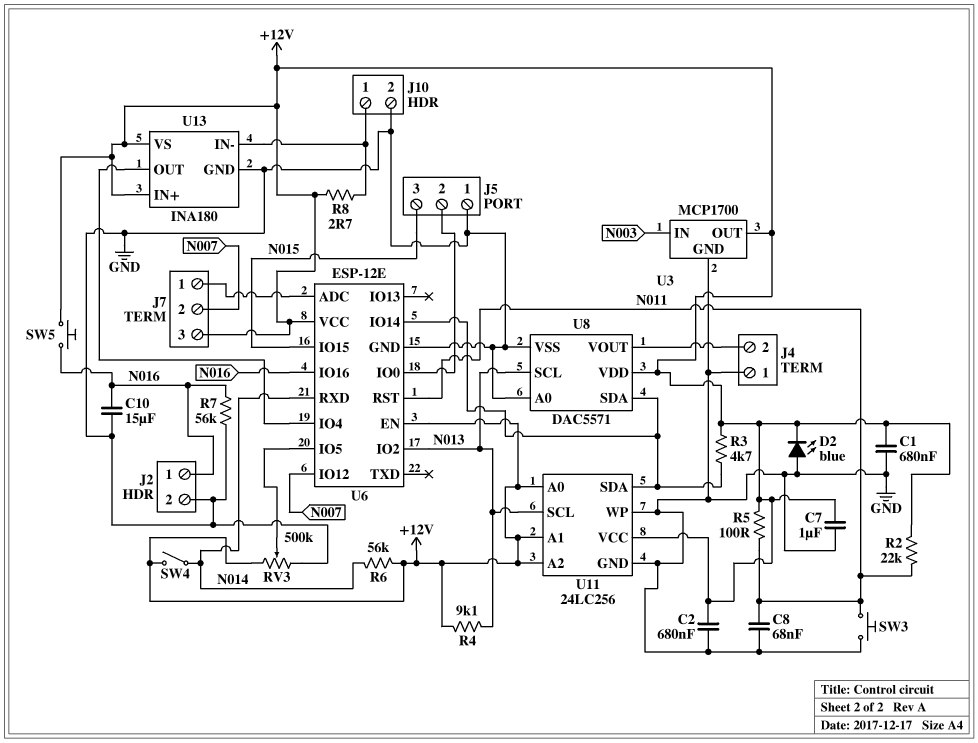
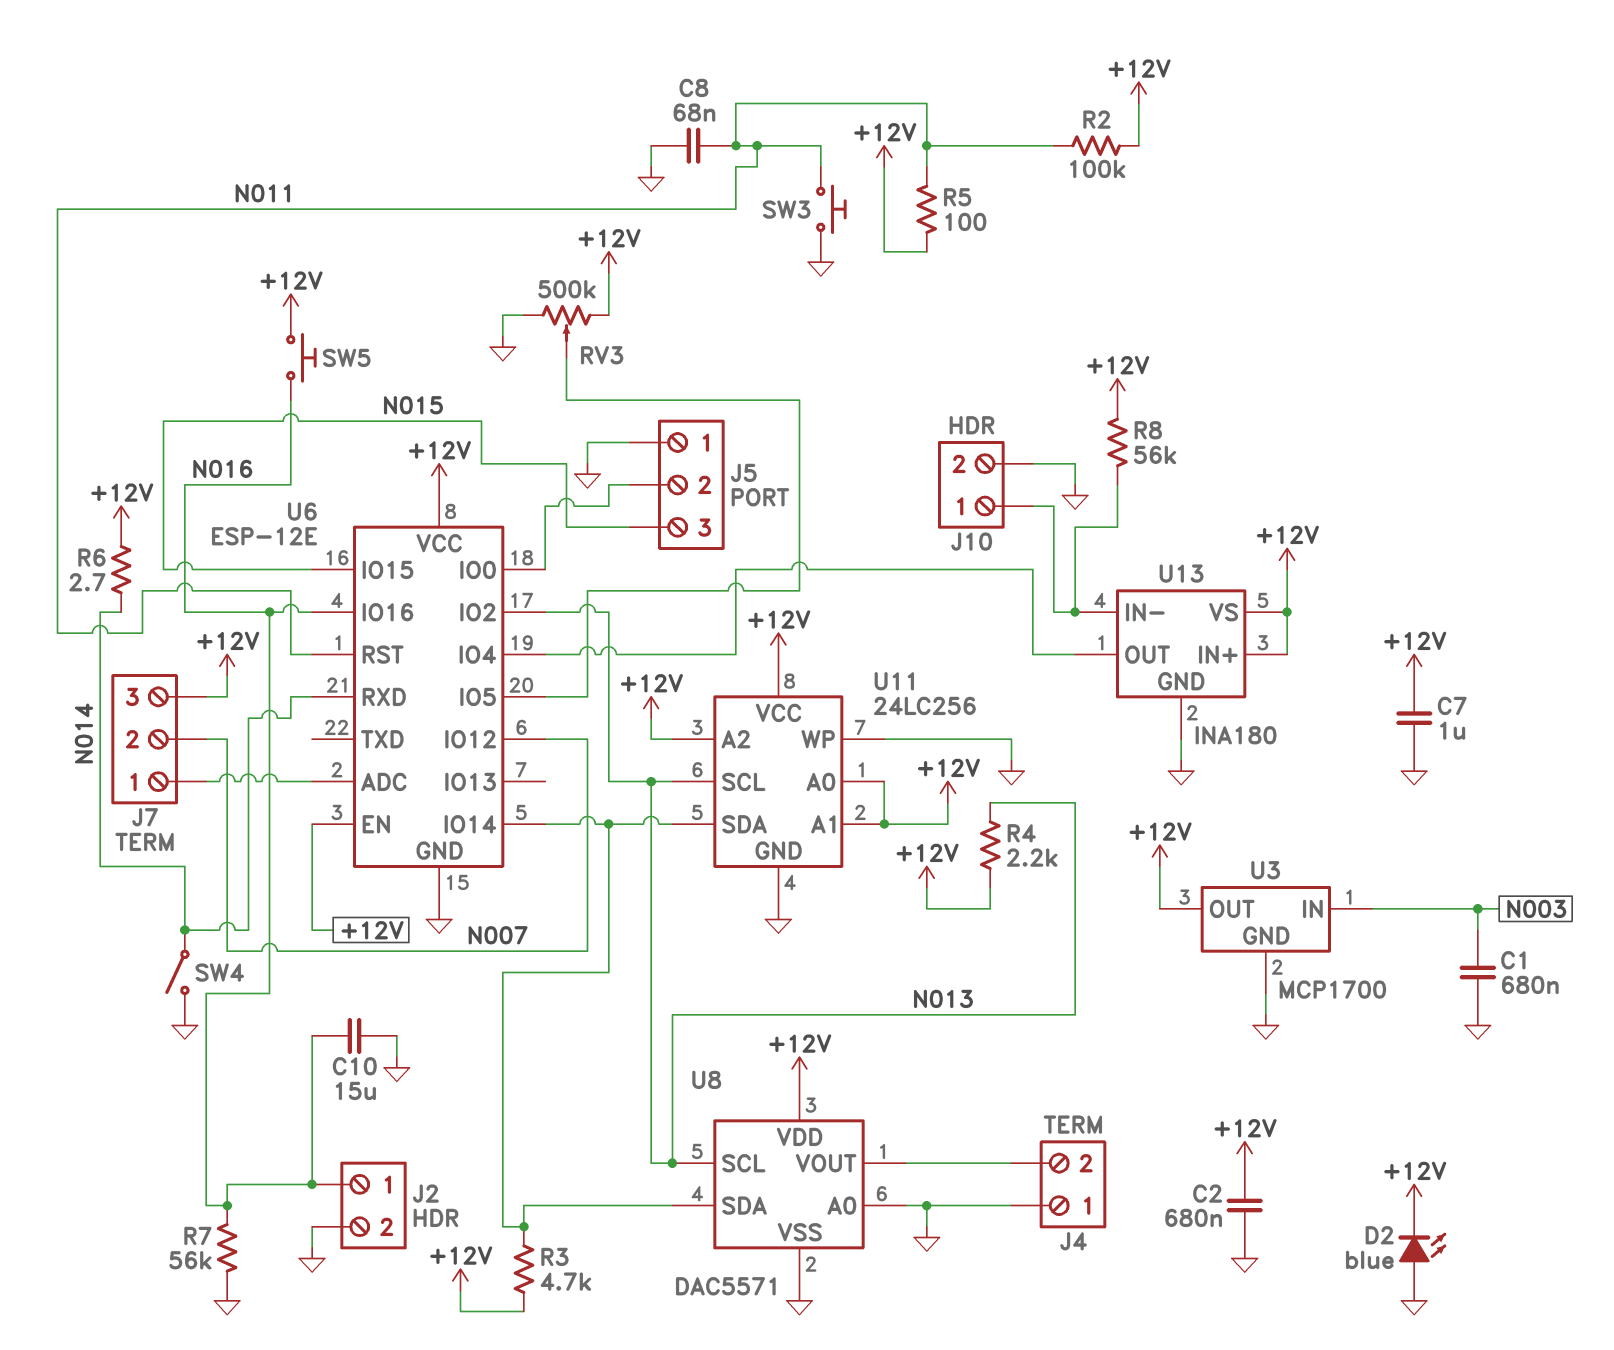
C1: 680nF (+12V, GND) -> 680nF (GND, N003)
R2: 22k (+12V, N011) -> 100k (+12V, N011)
R4: 9.1k (+12V, N013) -> 2.2k (+12V, N013)
R6: 56k (+12V, N014) -> 2.7 (+12V, N014)
R8: 2.7 (+12V, J10/1) -> 56k (+12V, J10/1)
SW4: switch (+12V, N014) -> switch (GND, N014)

